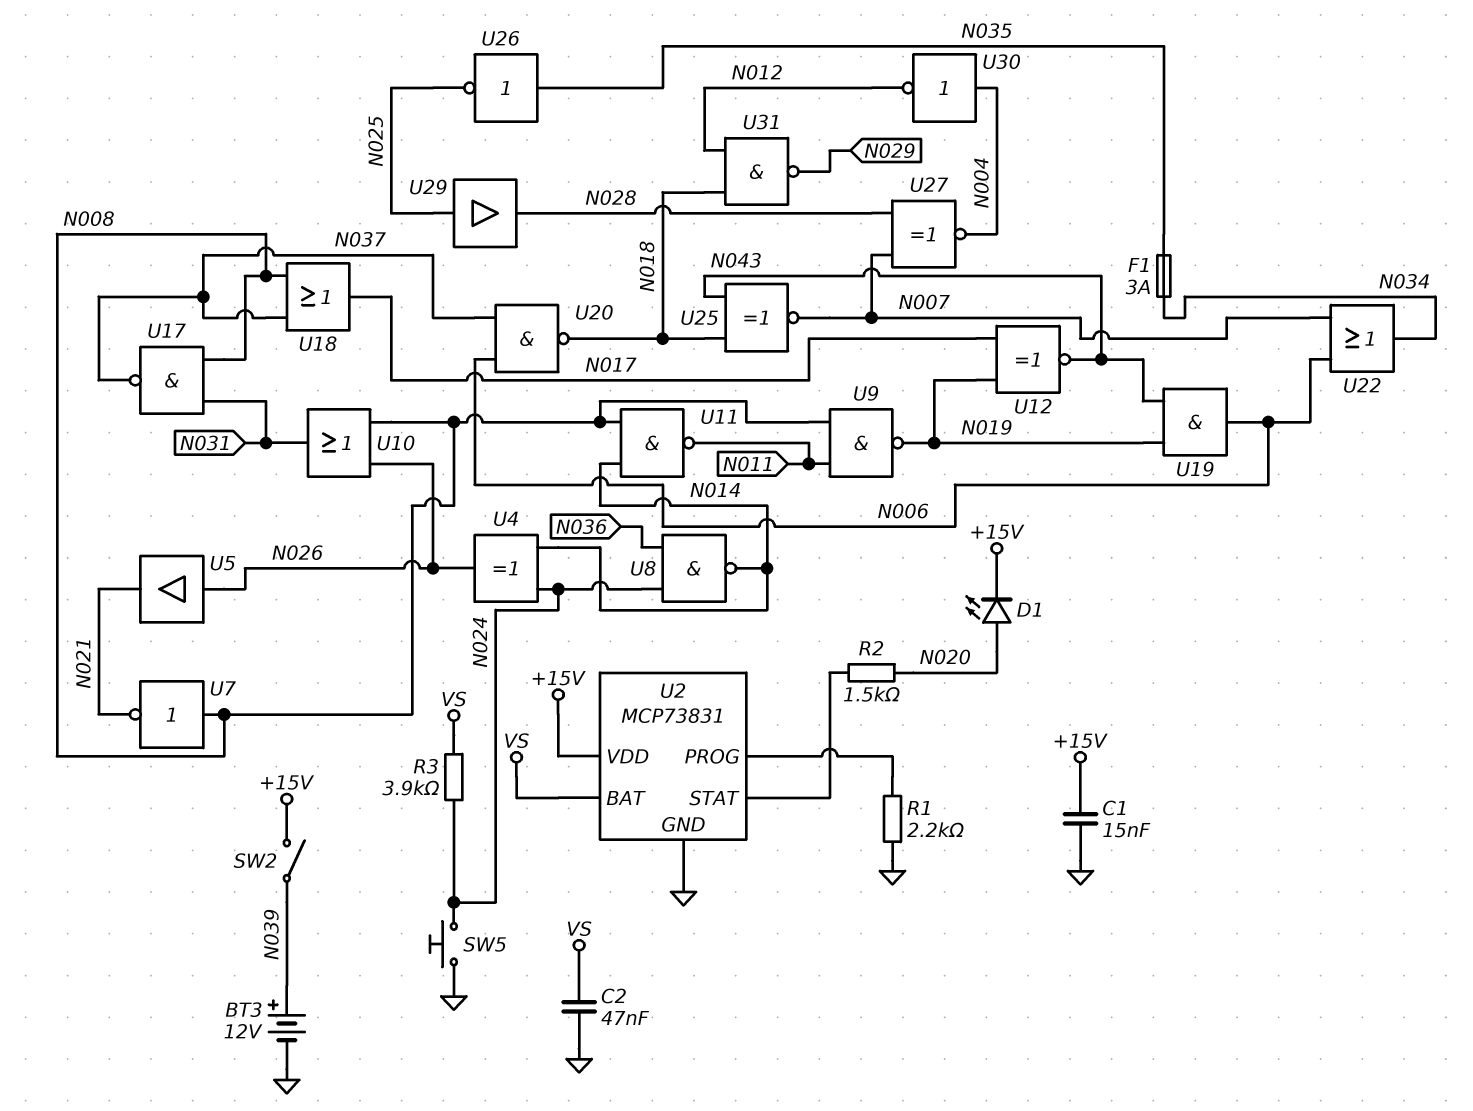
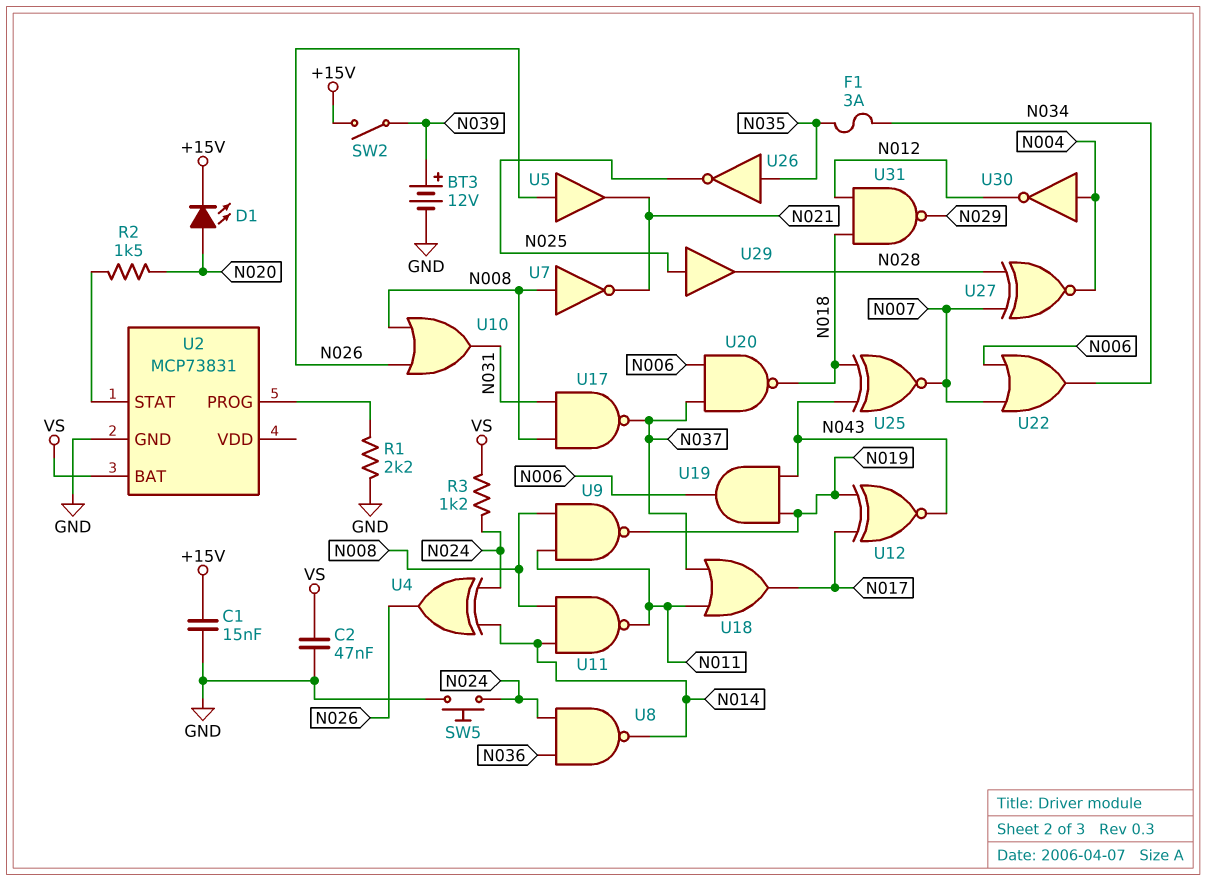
R3: 3.9k (N024, VS) -> 1.2k (N024, VS)
U2 pin VDD: +15V -> none
U18: OR (in N008, in N037, out N017) -> OR (in N011, in N037, out N017)

